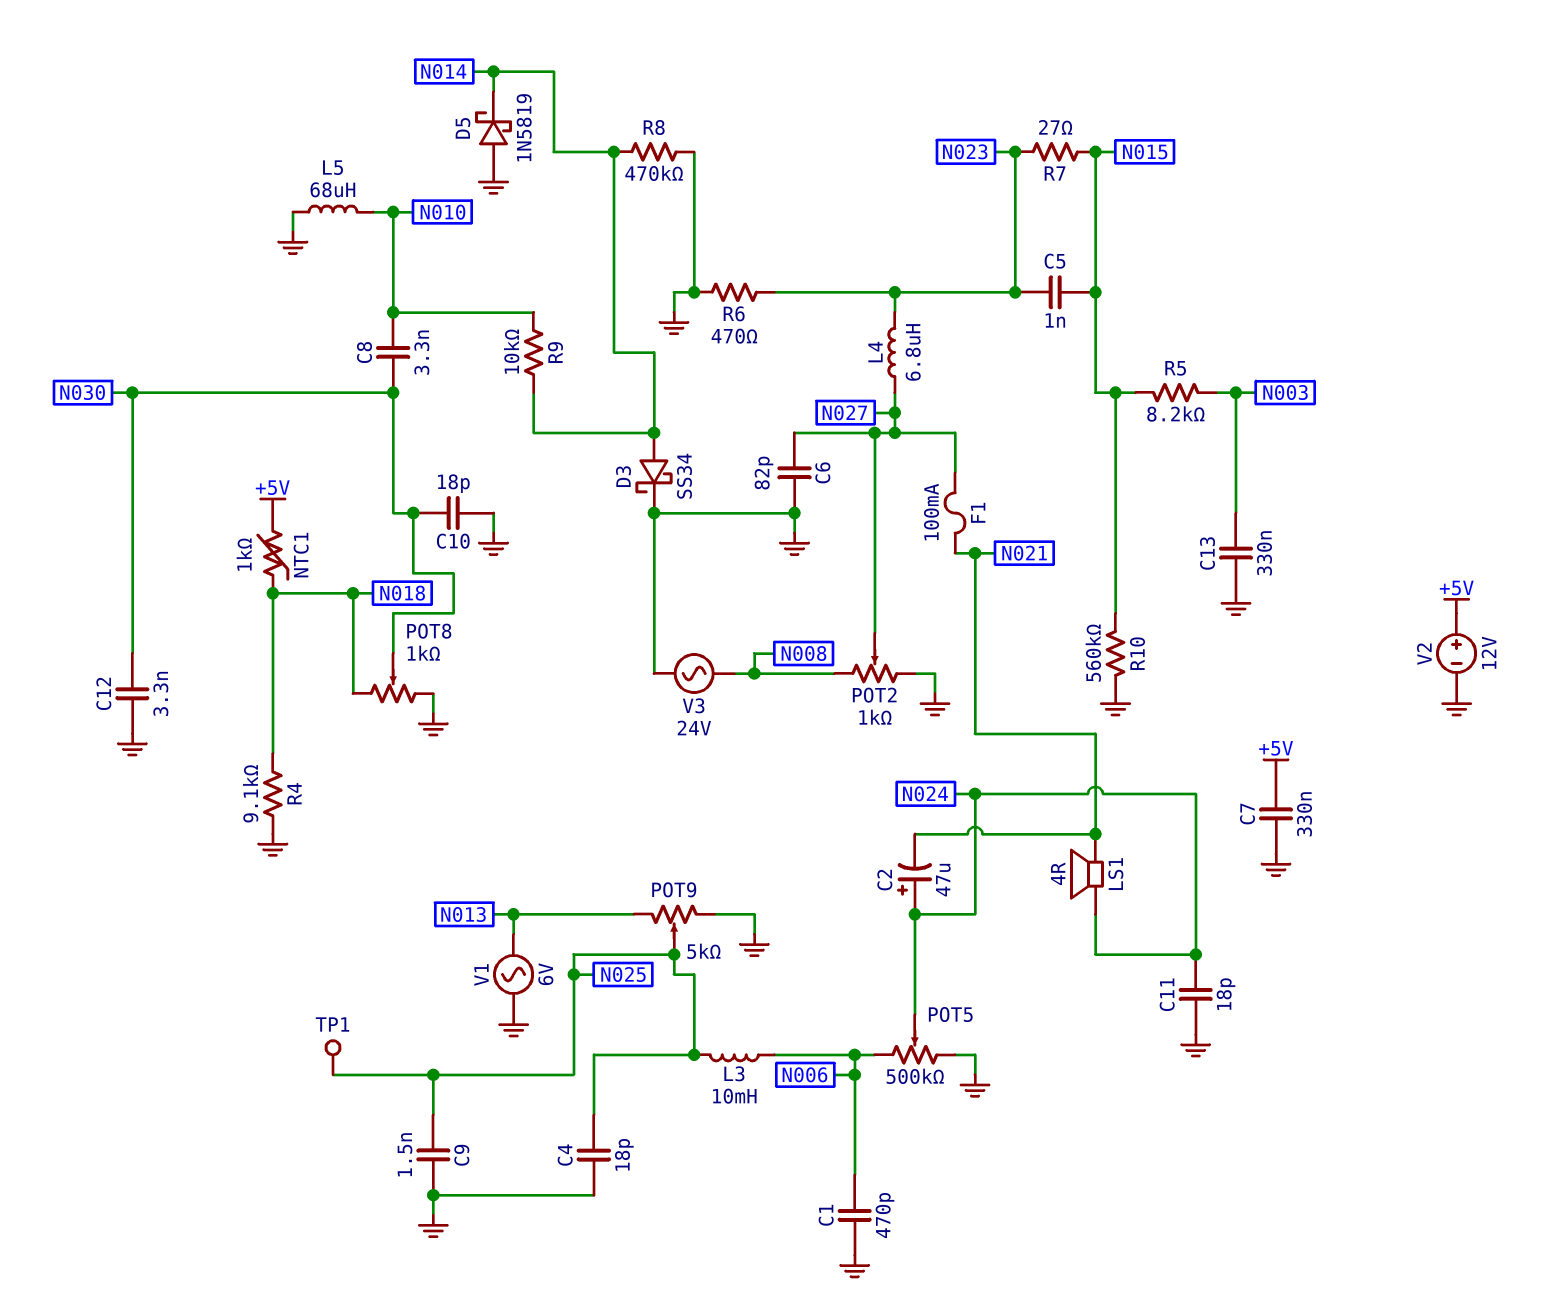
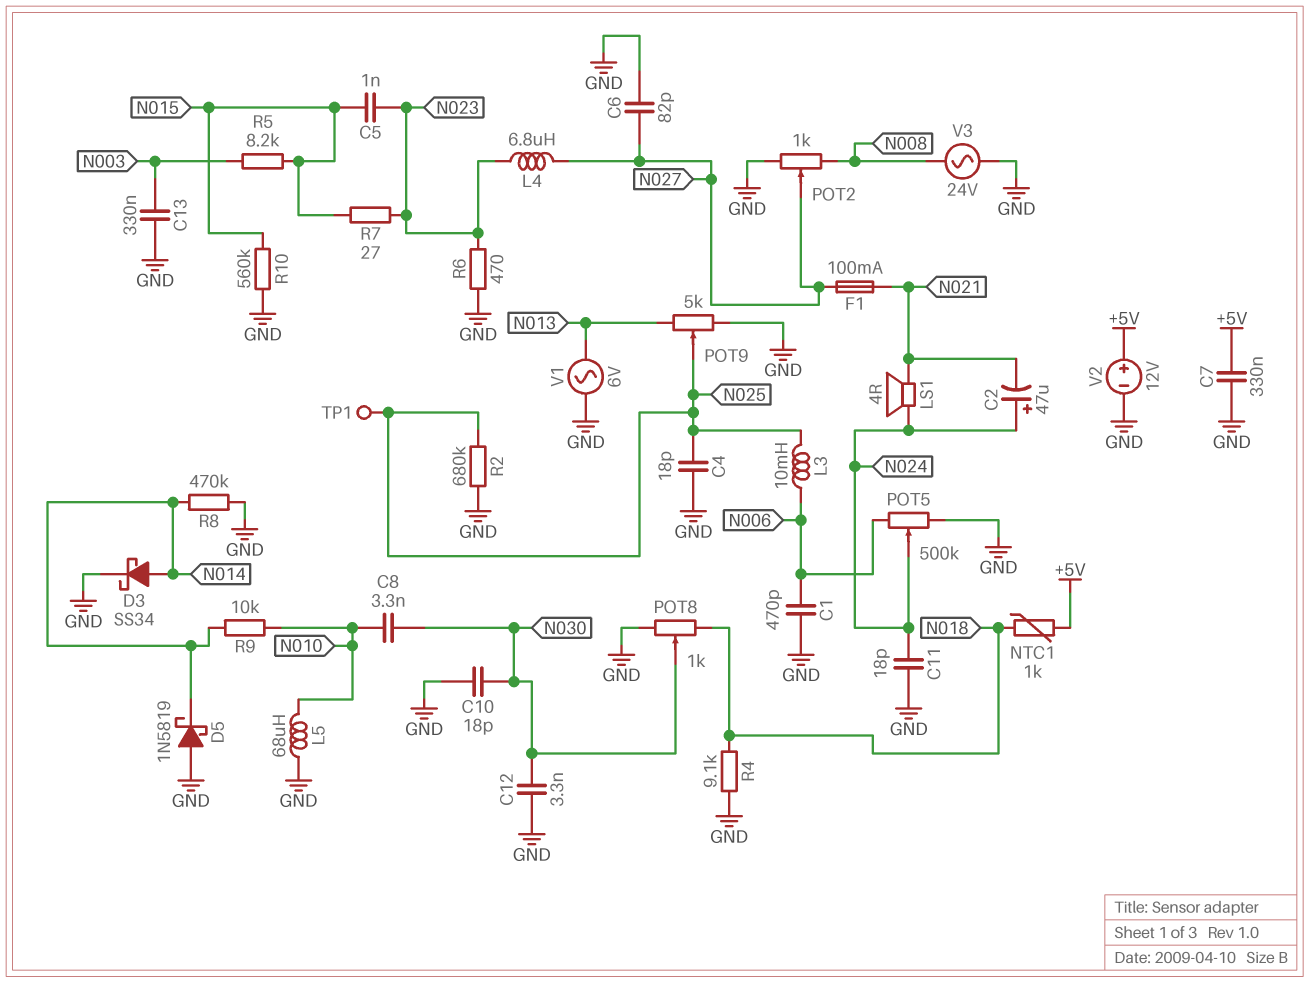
C9: 1.5nF (GND, N025) -> none
R2: none -> 680k (GND, N025)

